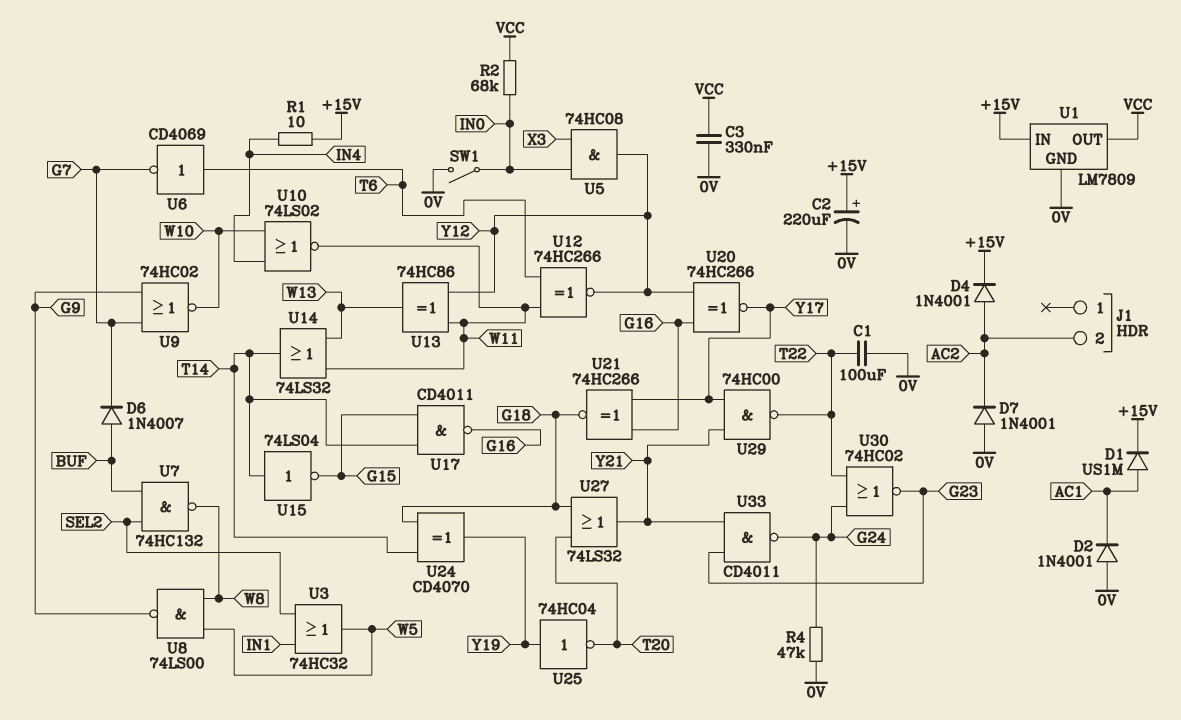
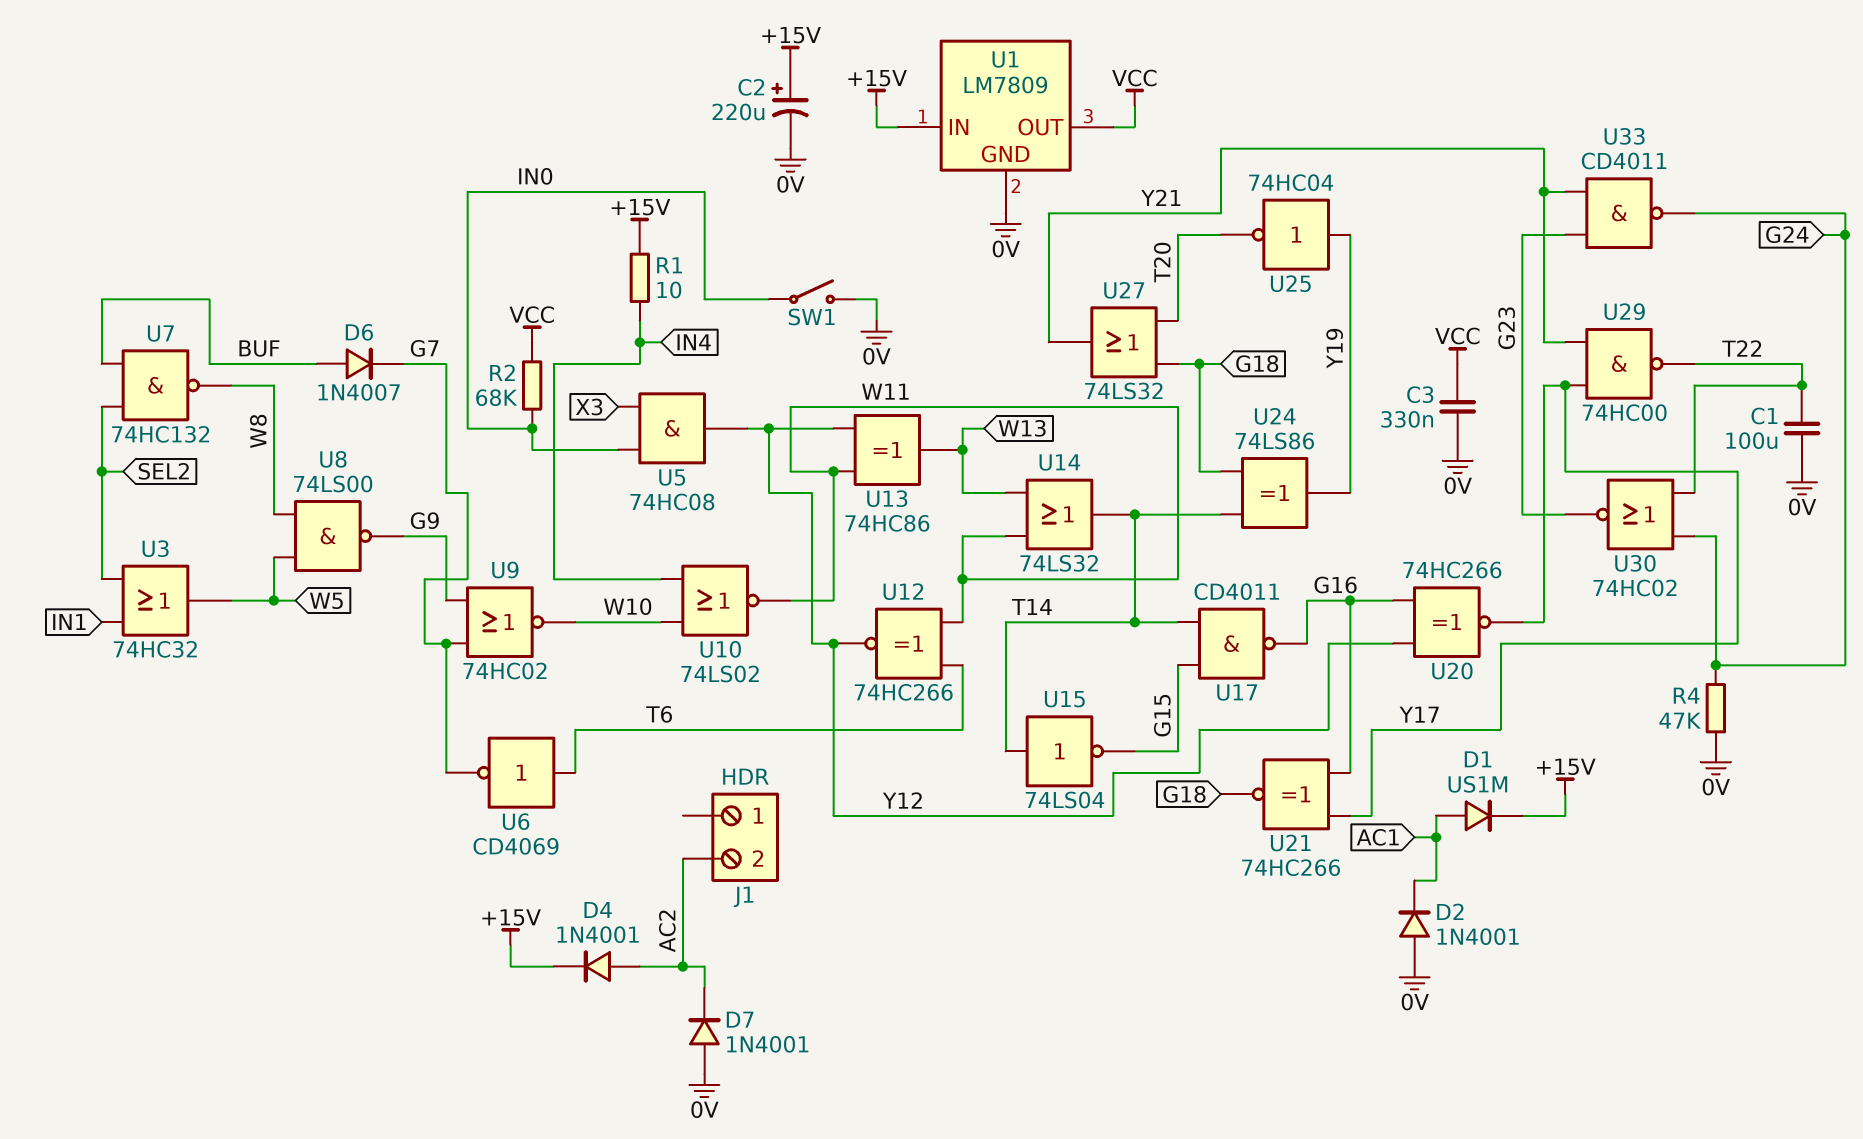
U24: XOR CD4070 (in G18, in T14, out Y19) -> XOR 74LS86 (in G18, in T14, out Y19)

